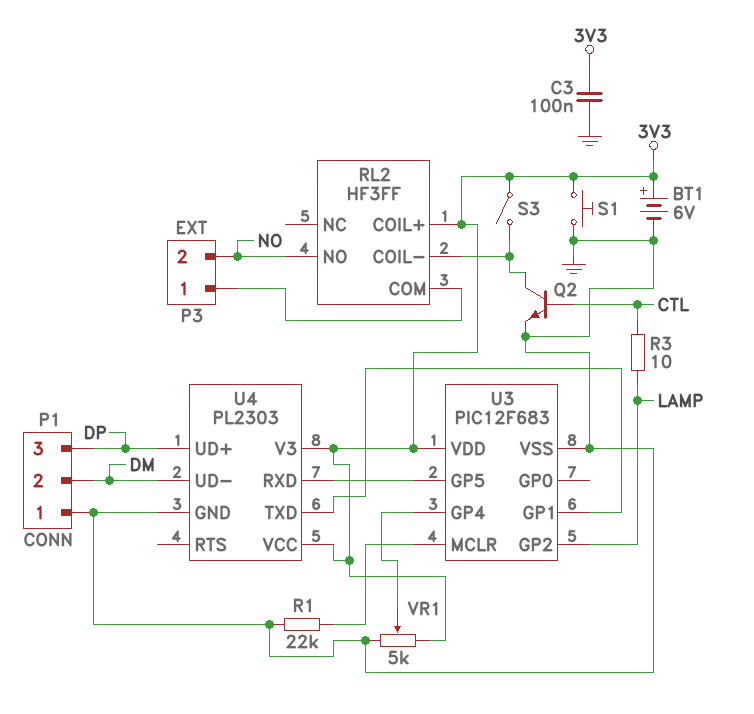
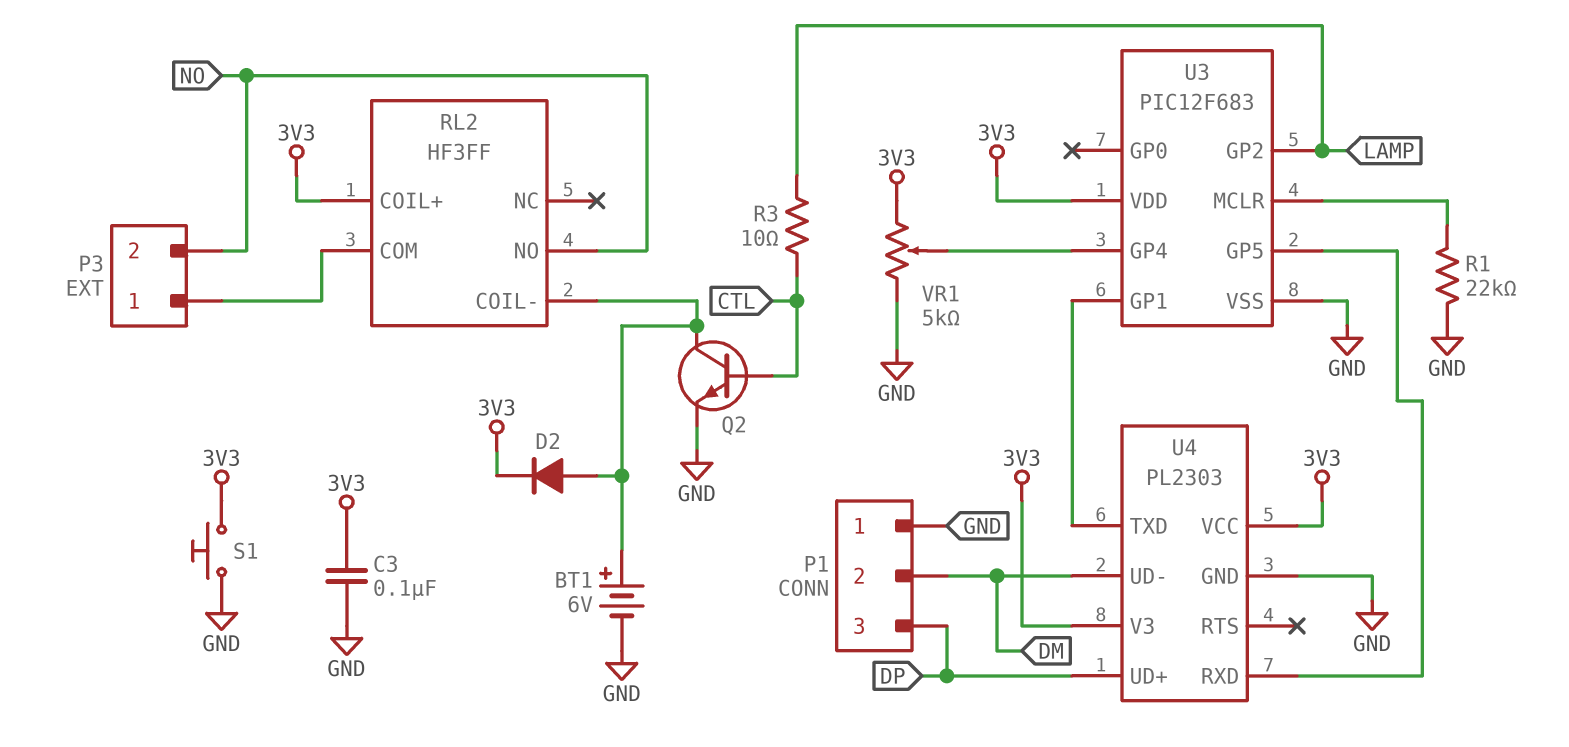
BT1: 6V (plus 3V3, minus GND) -> 6V (plus RL2/COIL-, minus GND)
D2: none -> diode (A RL2/COIL-, K 3V3)
S3: switch (3V3, RL2/COIL-) -> none

